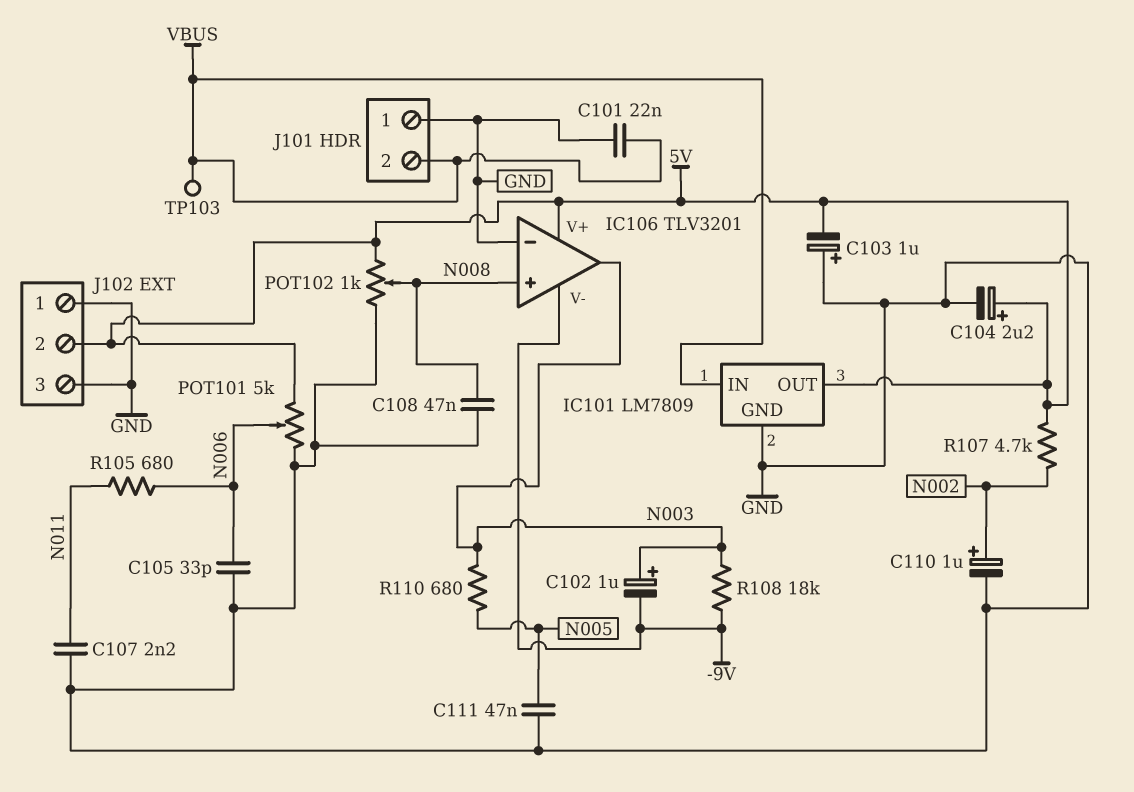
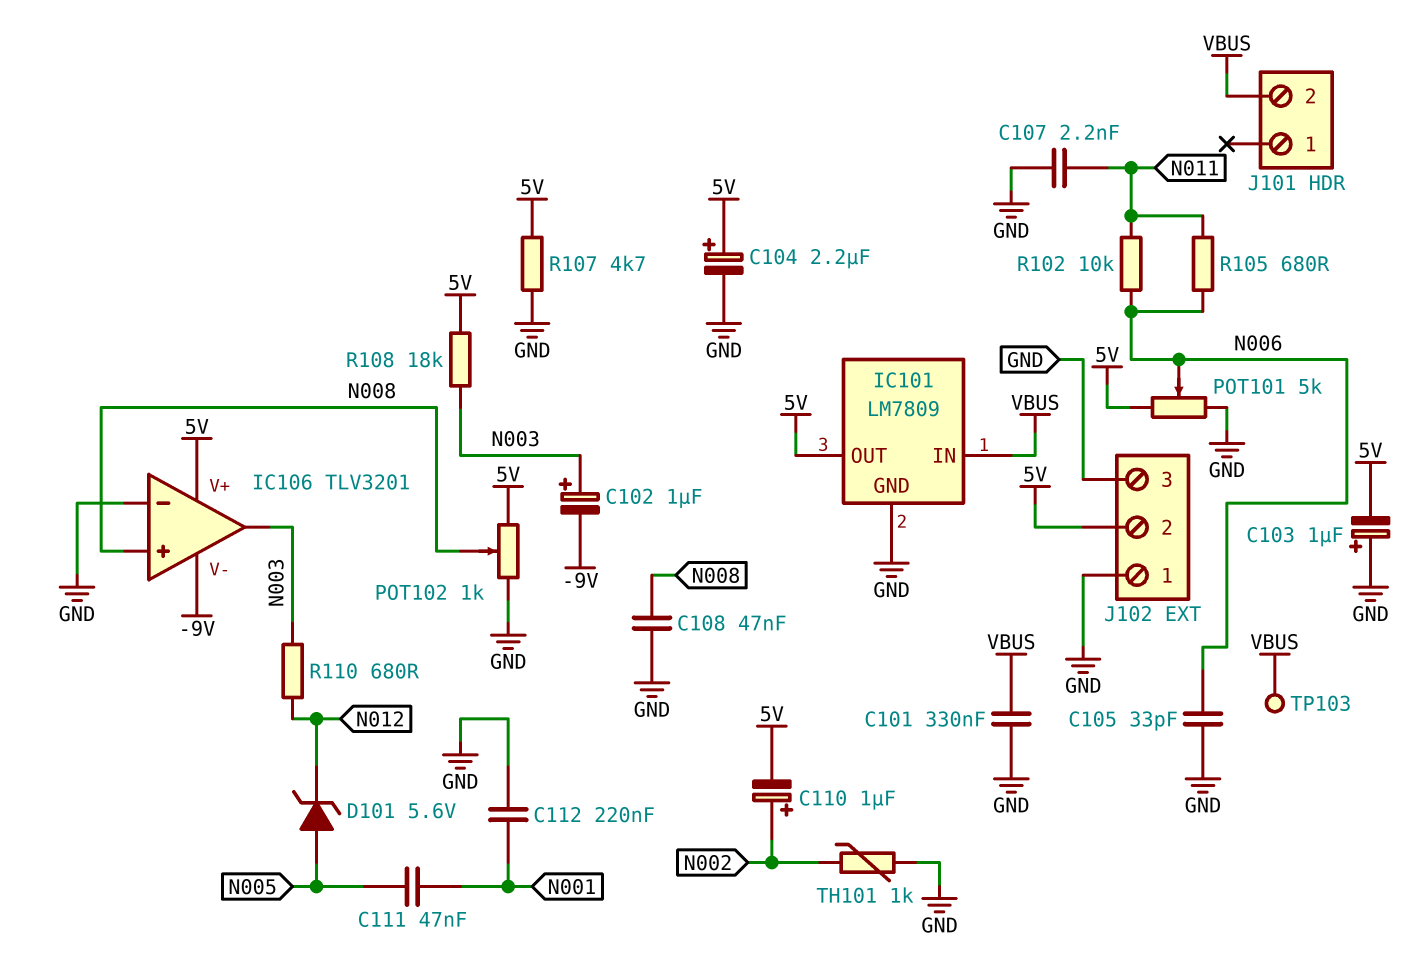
C101: 22nF (GND, VBUS) -> 330nF (GND, VBUS)
C110: 1uF (plus N002, minus GND) -> 1uF (plus N002, minus 5V)
C111: 47nF (GND, N005) -> 47nF (N001, N005)
C112: none -> 220nF (GND, N001)
D101: none -> zener 5.6V (A N005, K N012)
J101 pin 1: GND -> none
R102: none -> 10k (N006, N011)
R107: 4.7k (5V, N002) -> 4.7k (5V, GND)
R108: 18k (-9V, N003) -> 18k (5V, N003)
R110: 680 (N003, N005) -> 680 (N003, N012)
TH101: none -> 1k (GND, N002)

